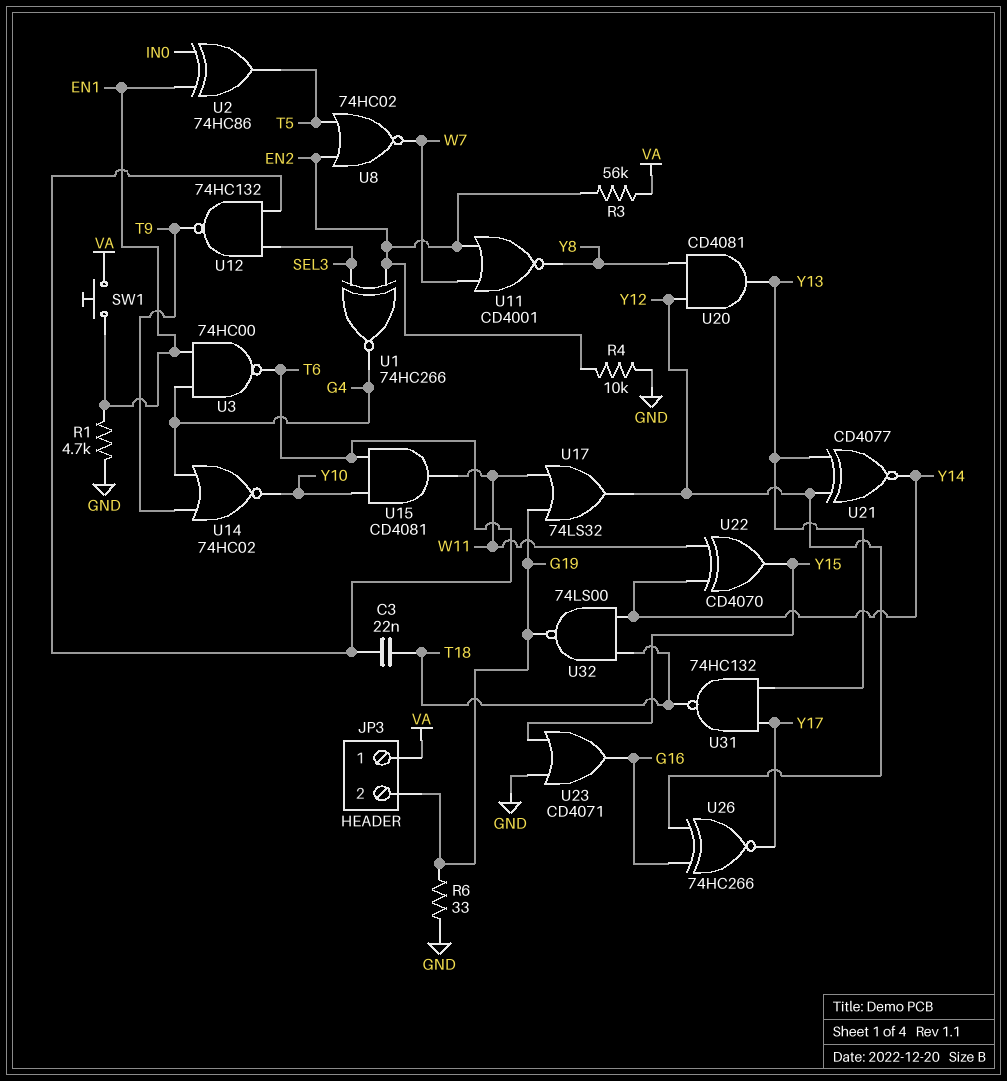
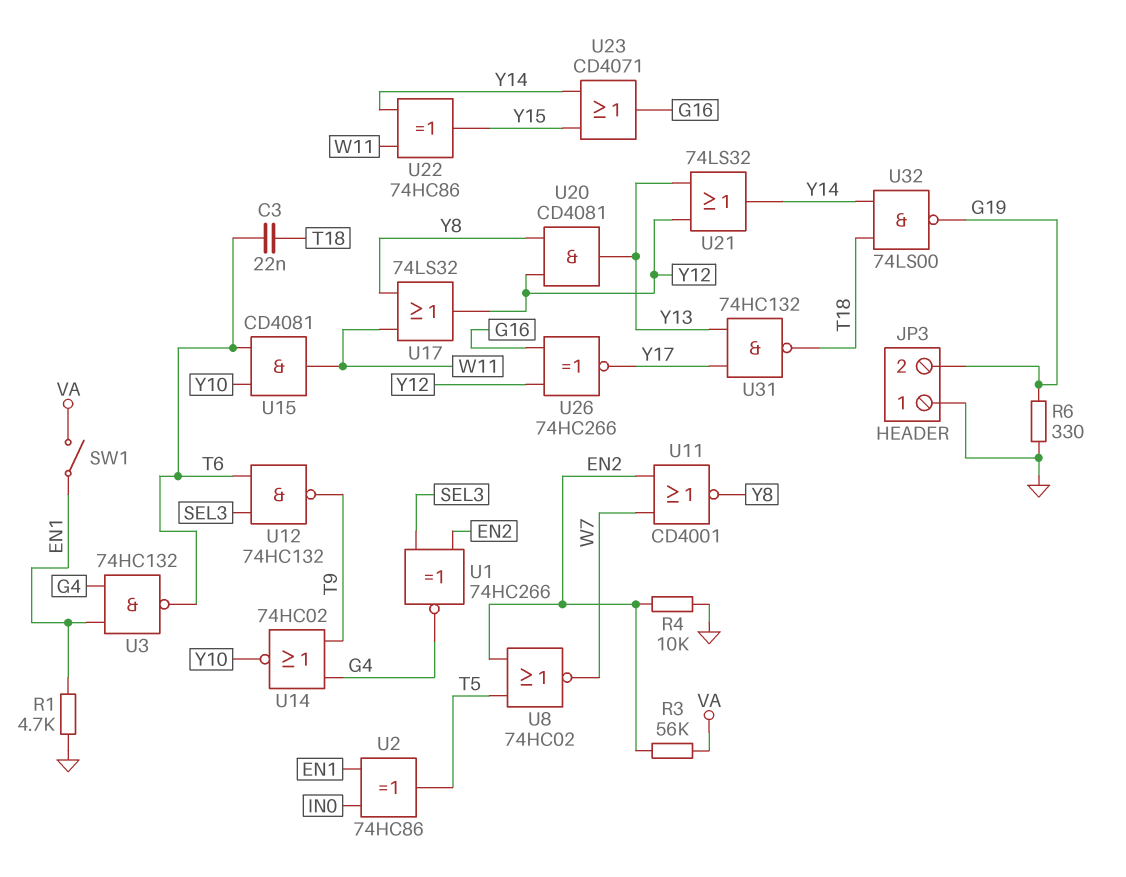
JP3 pin 1: VA -> GND
R6: 33 (G19, GND) -> 330 (G19, GND)
SW1: button (EN1, VA) -> switch (EN1, VA)
U3: NAND 74HC00 (in EN1, in G4, out T6) -> NAND 74HC132 (in EN1, in G4, out T6)
U17: OR 74LS32 (in G19, in W11, out Y12) -> OR 74LS32 (in W11, in Y8, out Y12)
U21: XNOR CD4077 (in Y12, in Y13, out Y14) -> OR 74LS32 (in Y12, in Y13, out Y14)
U22: XOR CD4070 (in W11, in Y14, out Y15) -> XOR 74HC86 (in W11, in Y14, out Y15)
U23: OR CD4071 (in GND, in Y15, out G16) -> OR CD4071 (in Y14, in Y15, out G16)

